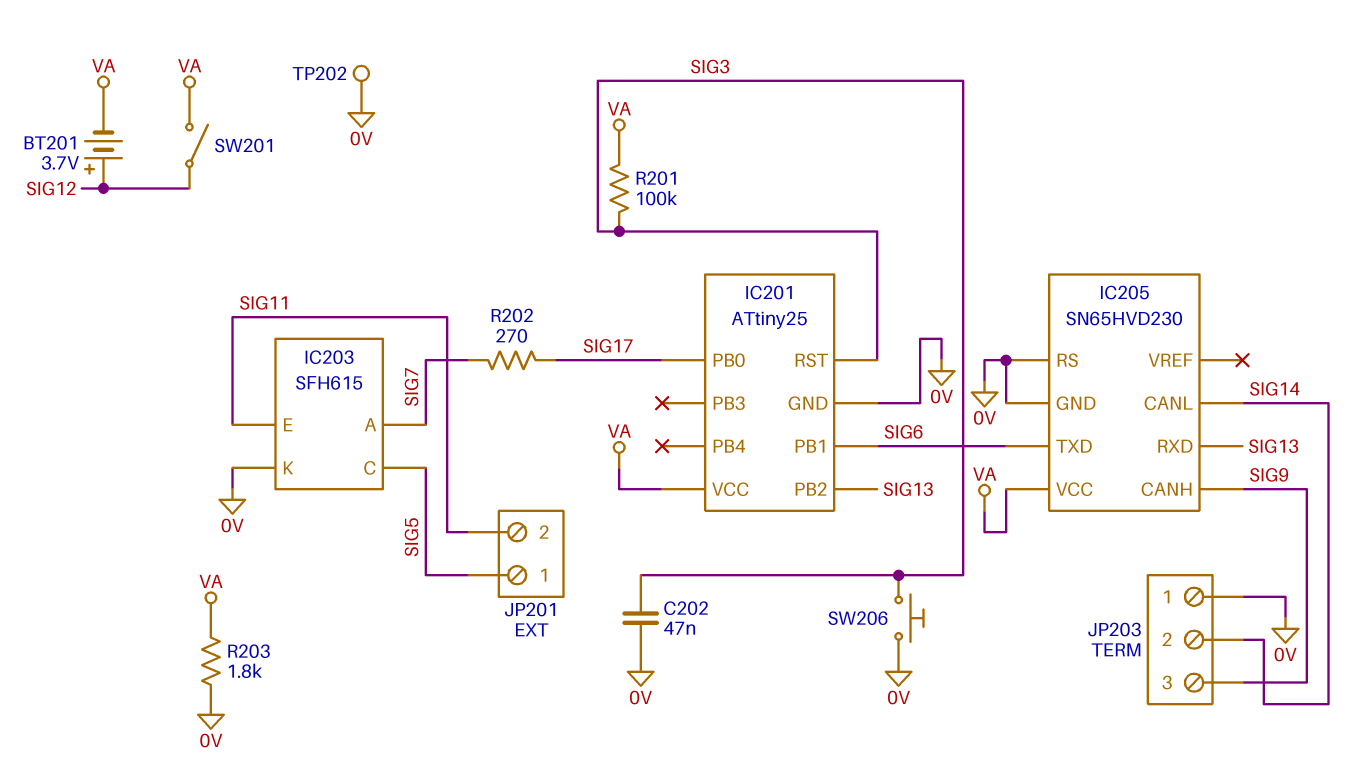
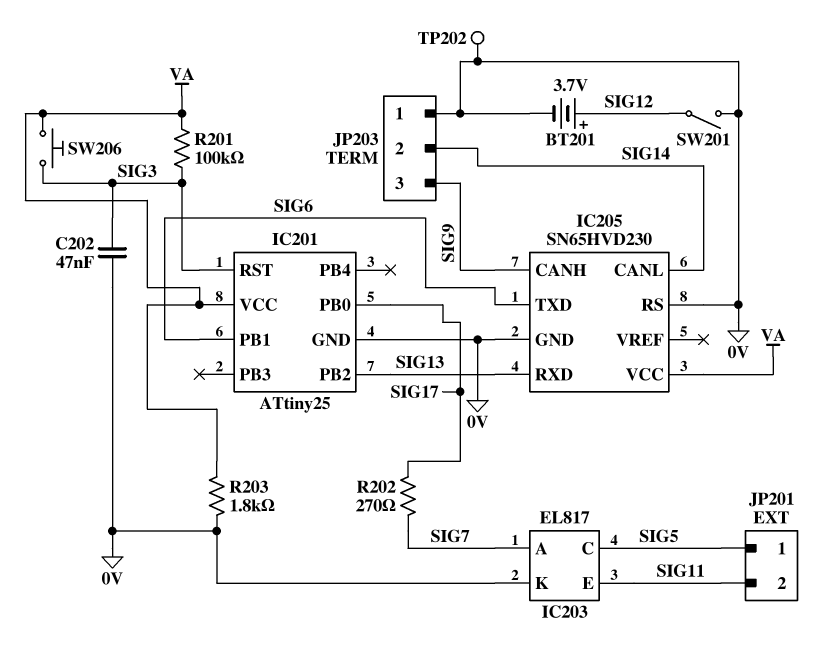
BT201: 3.7V (plus SIG12, minus VA) -> 3.7V (plus SIG12, minus 0V)
IC203: SFH615 -> EL817
SW201: switch (SIG12, VA) -> switch (0V, SIG12)
SW206: button (0V, SIG3) -> button (SIG3, VA)

